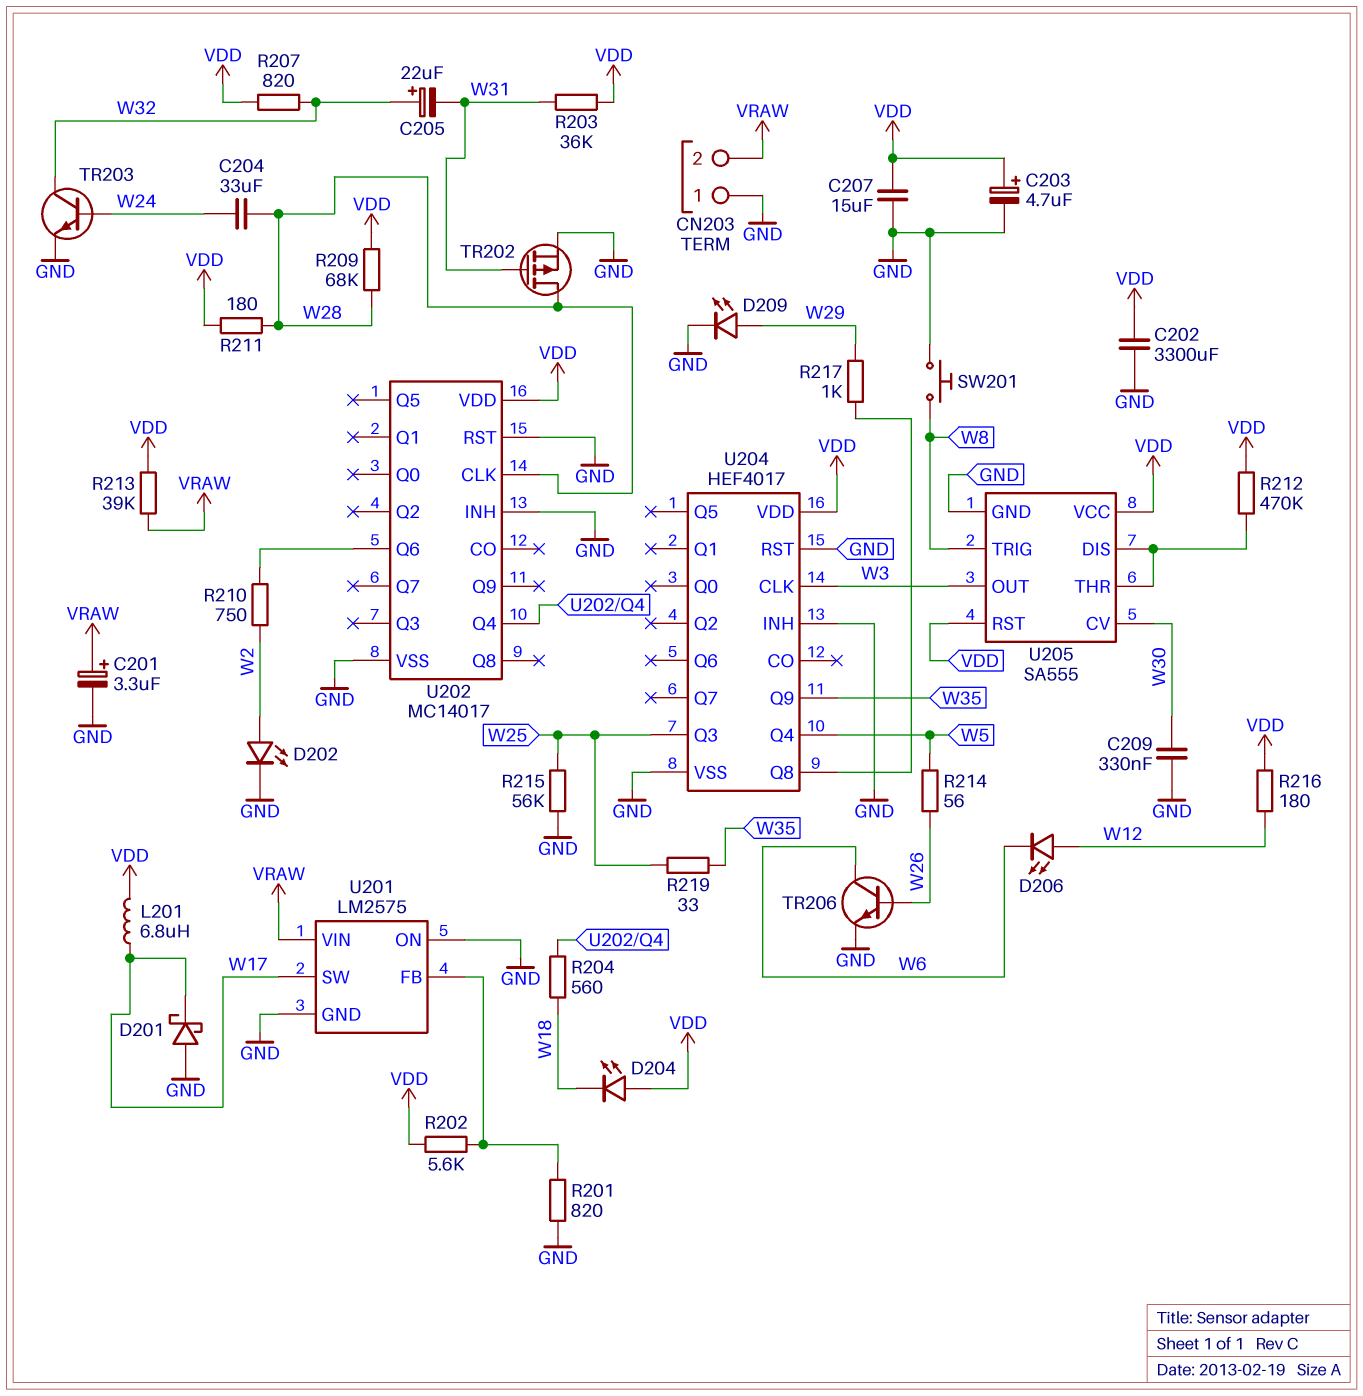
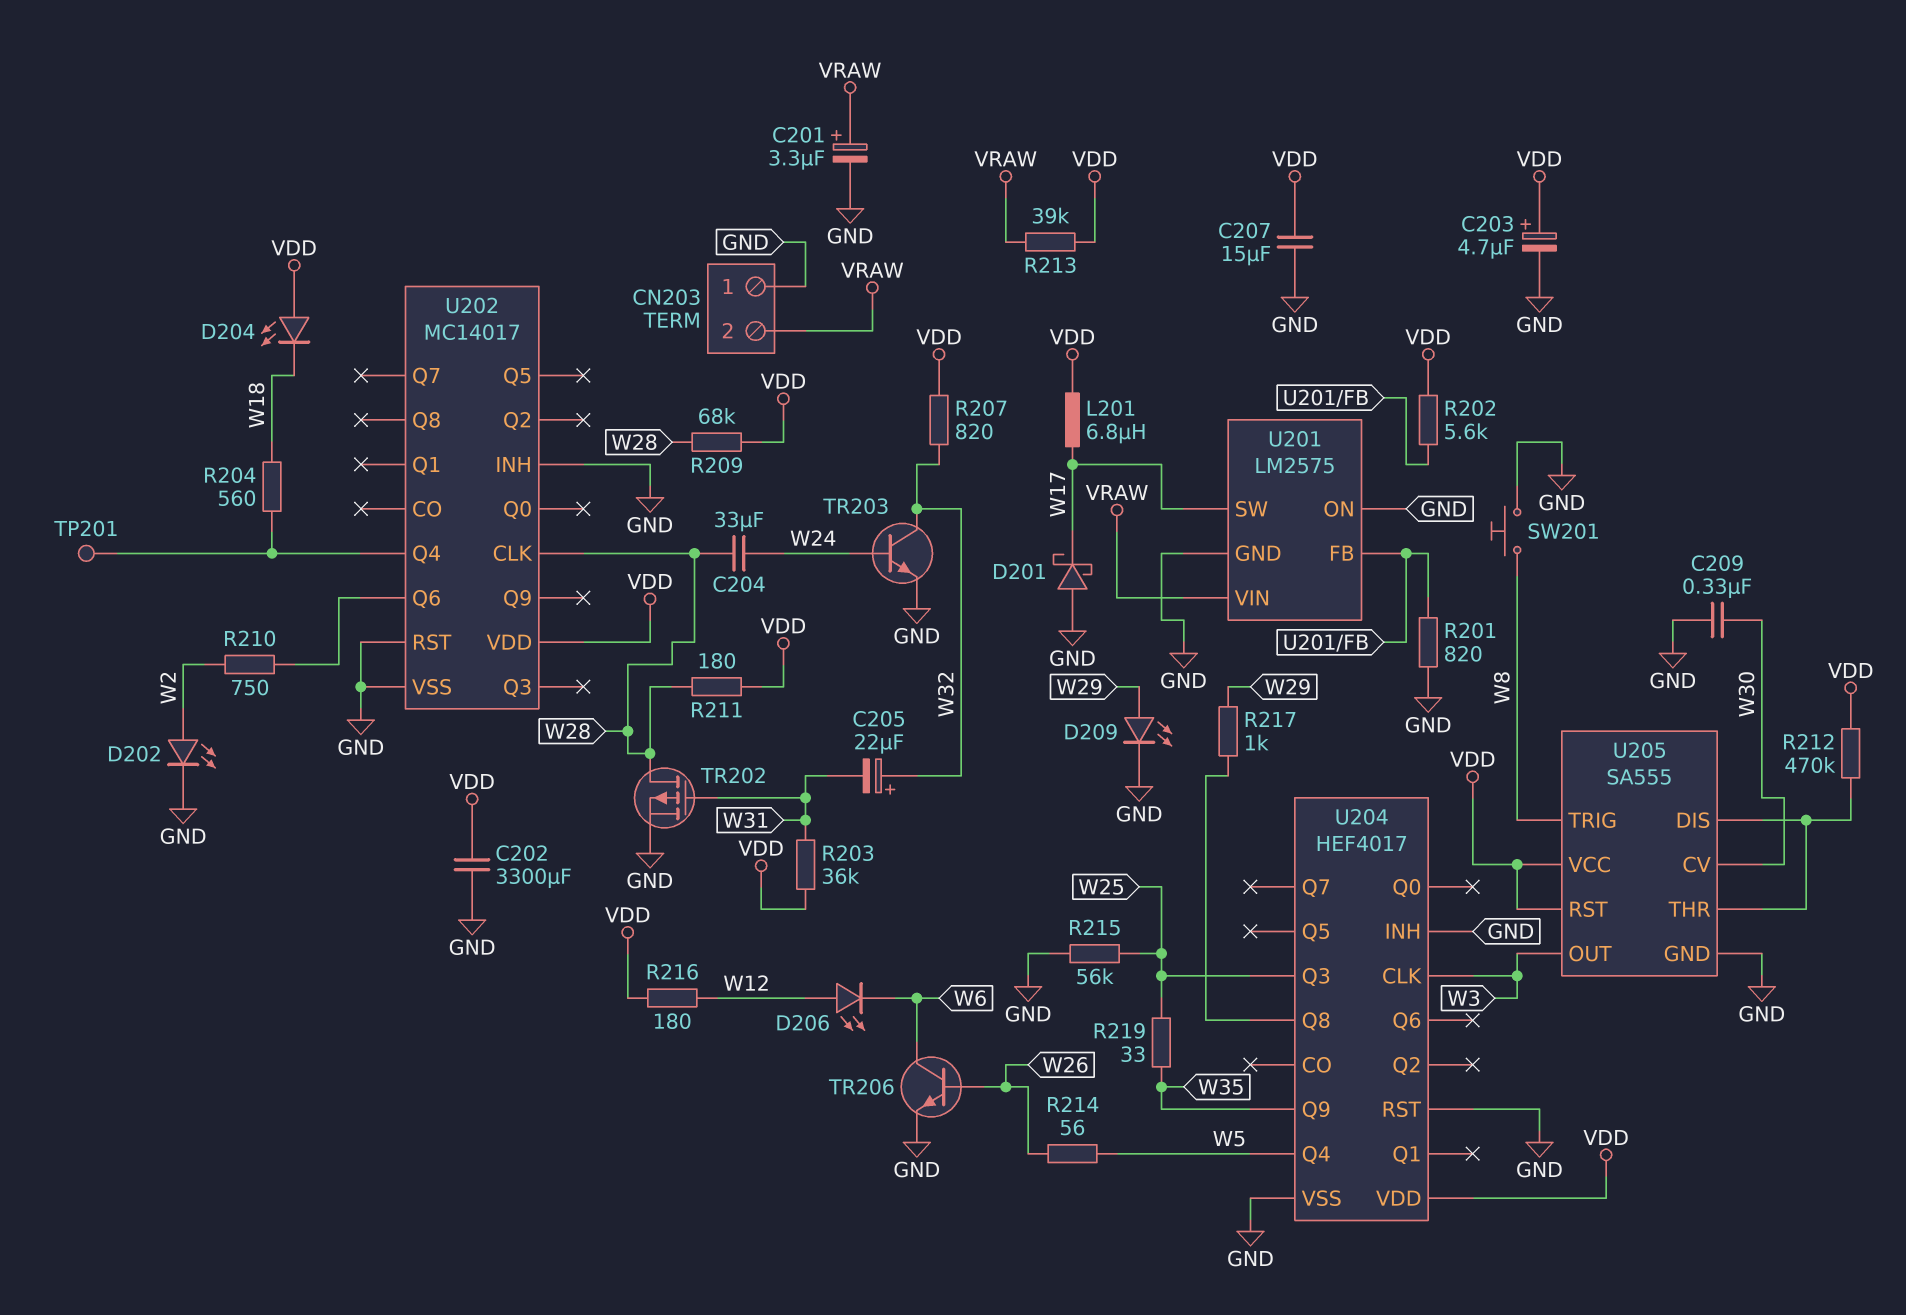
TP201: none -> test point (U202/Q4)

